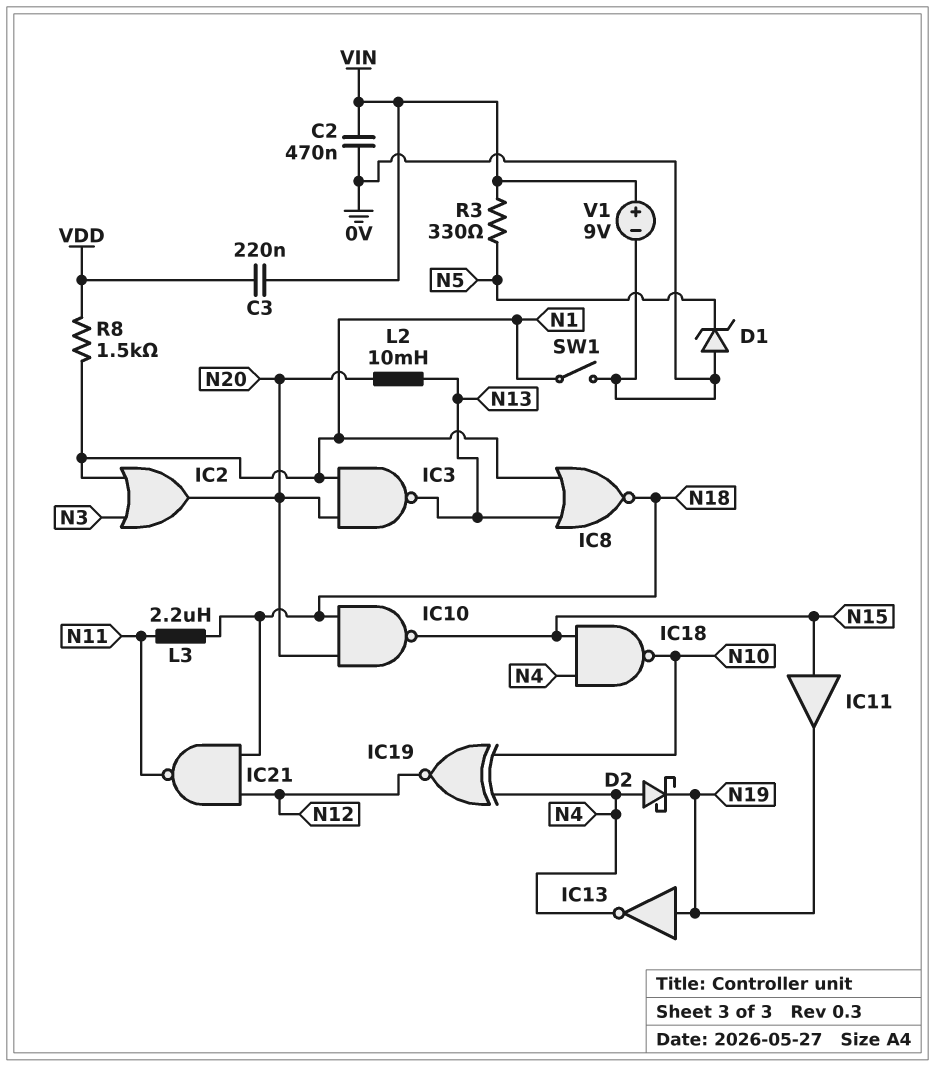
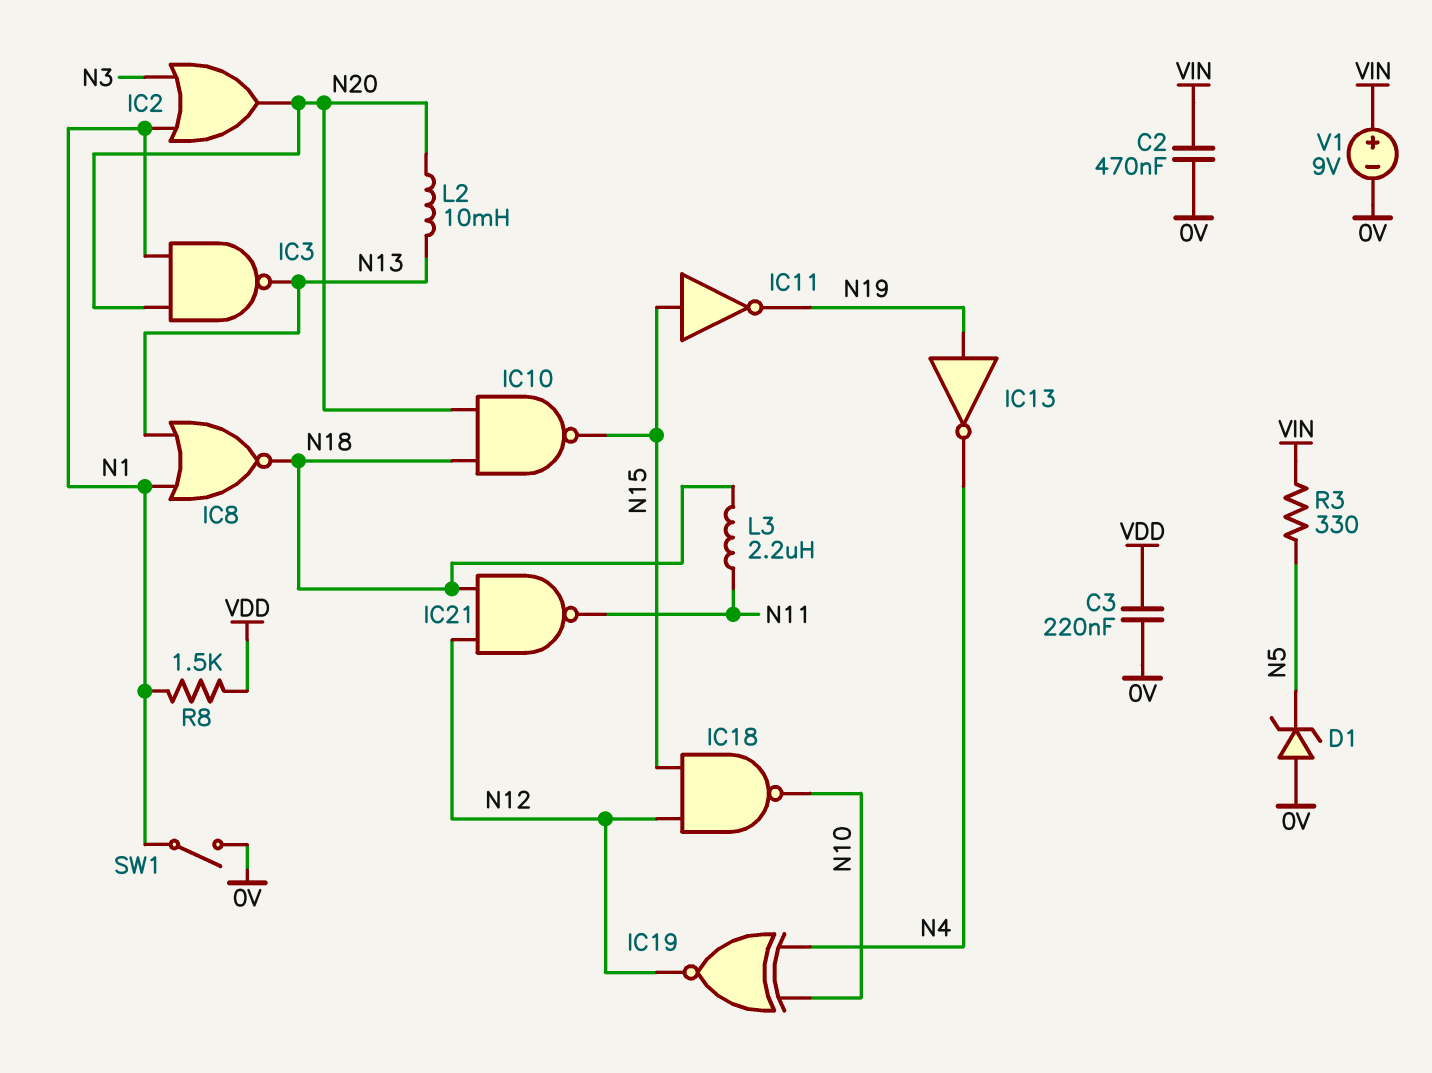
C3: 220nF (VDD, VIN) -> 220nF (0V, VDD)
D2: schottky (A N4, K N19) -> none
IC11: buffer (in N15, out N19) -> NOT (in N15, out N19)
IC18: NAND (in N4, in N15, out N10) -> NAND (in N12, in N15, out N10)

